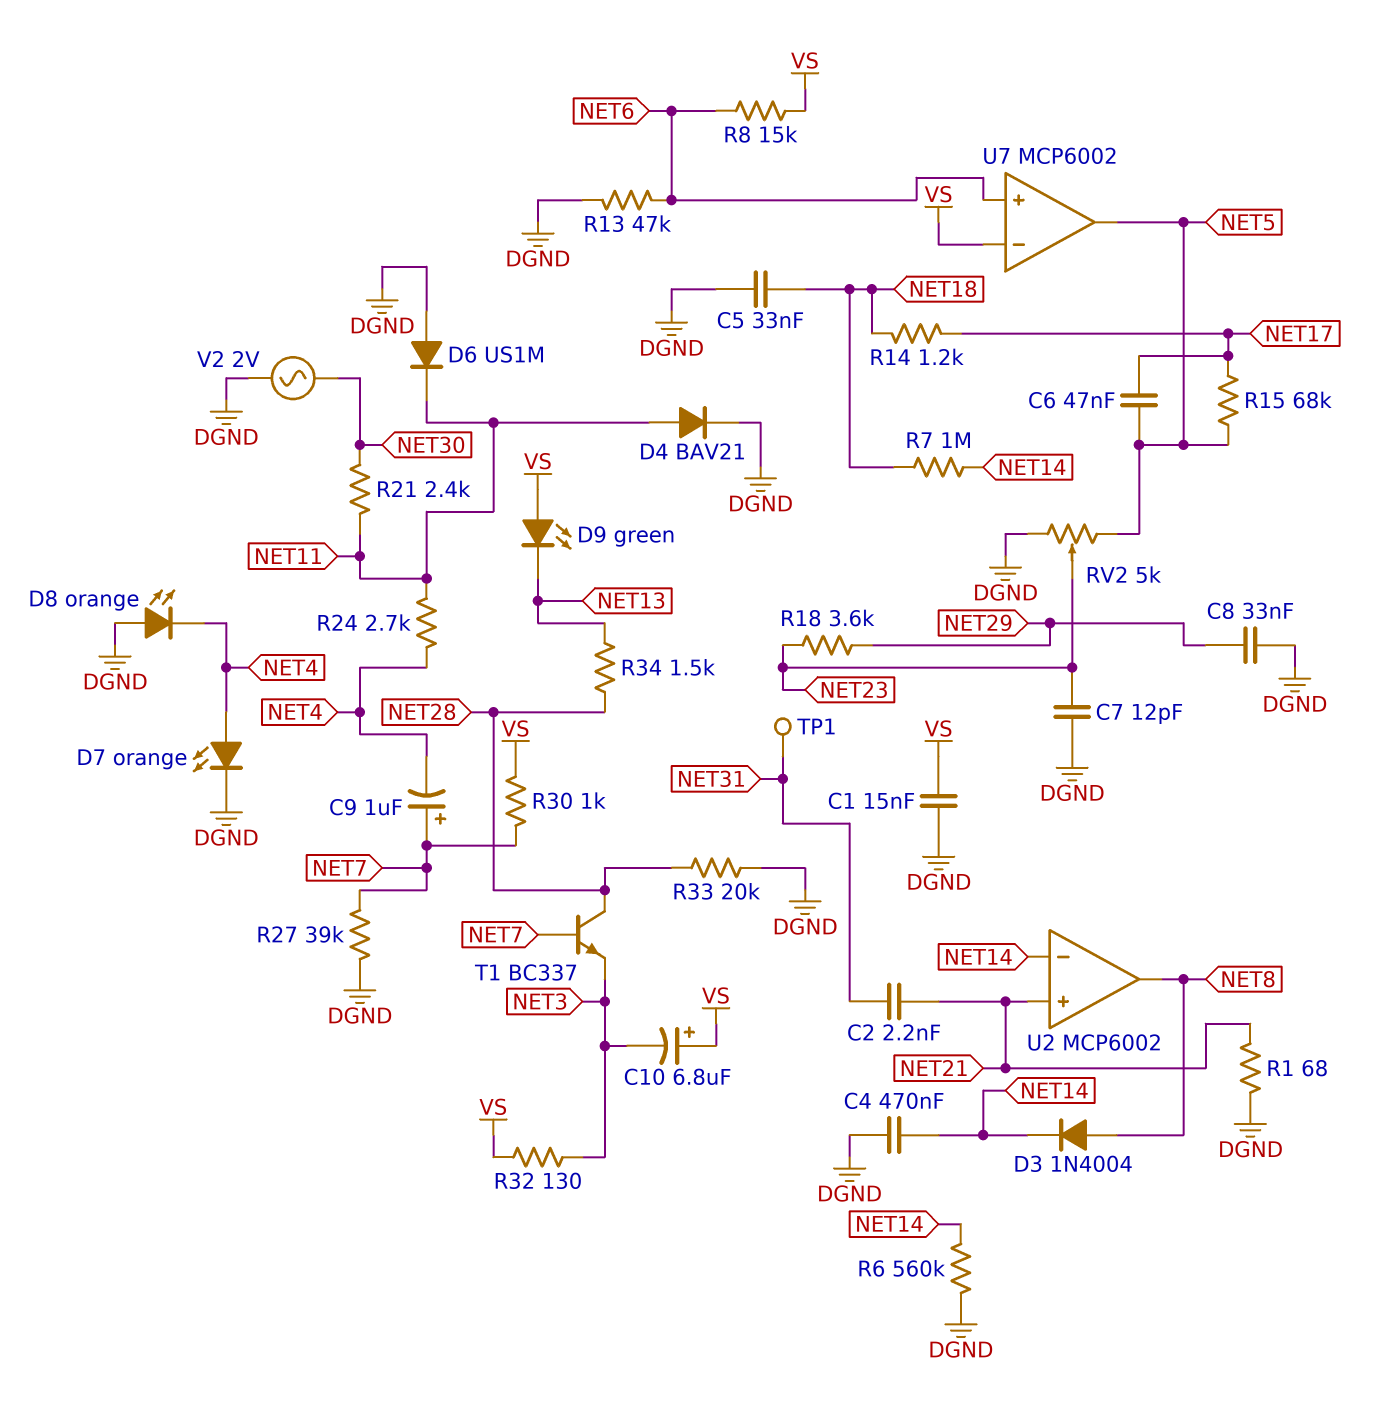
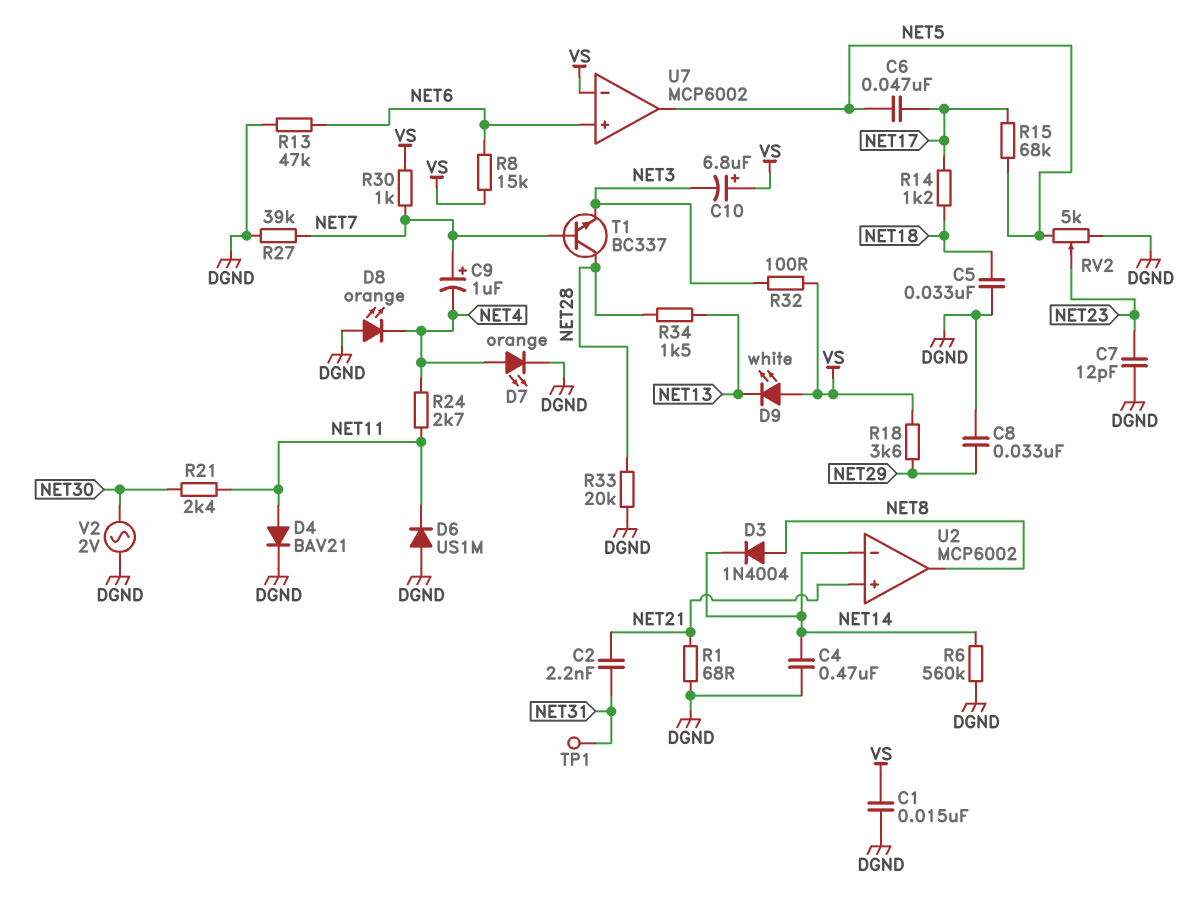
D9: LED green (A VS, K NET13) -> LED white (A VS, K NET13)
R7: 1M (NET14, NET18) -> none
R18: 3.6k (NET23, NET29) -> 3.6k (NET29, VS)
R32: 130 (NET3, VS) -> 100 (NET3, VS)

